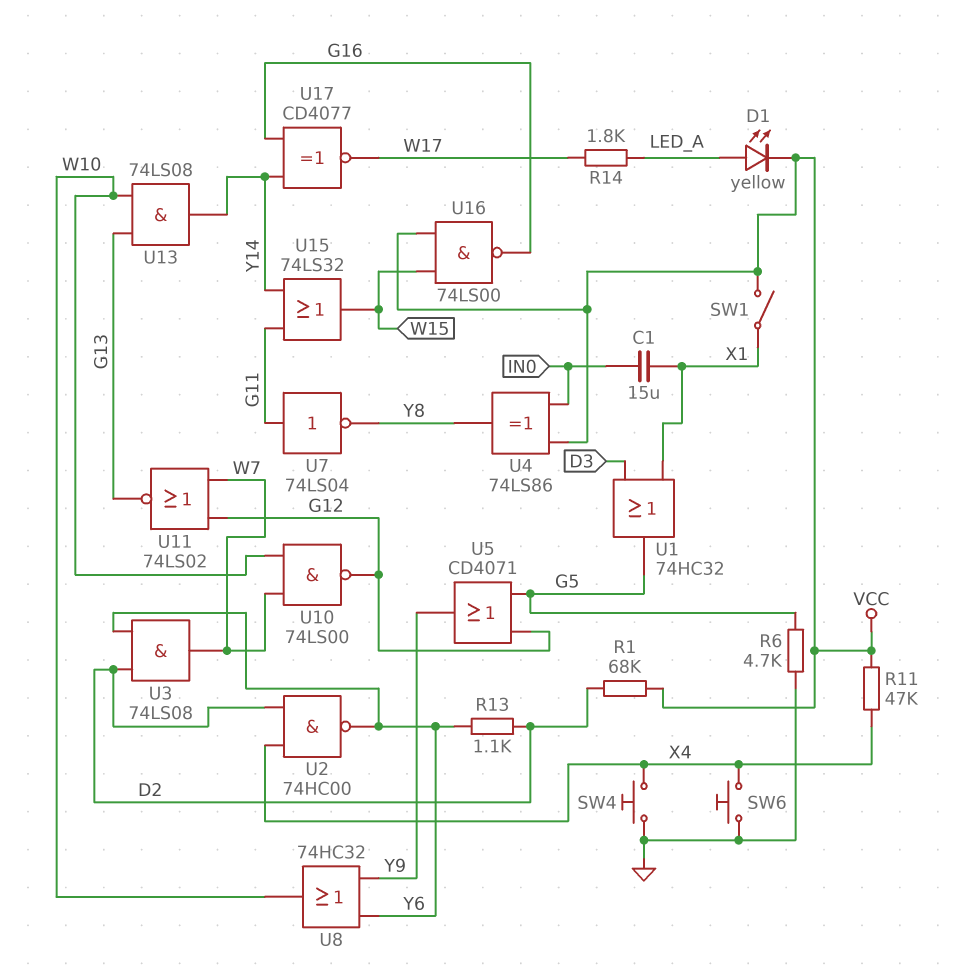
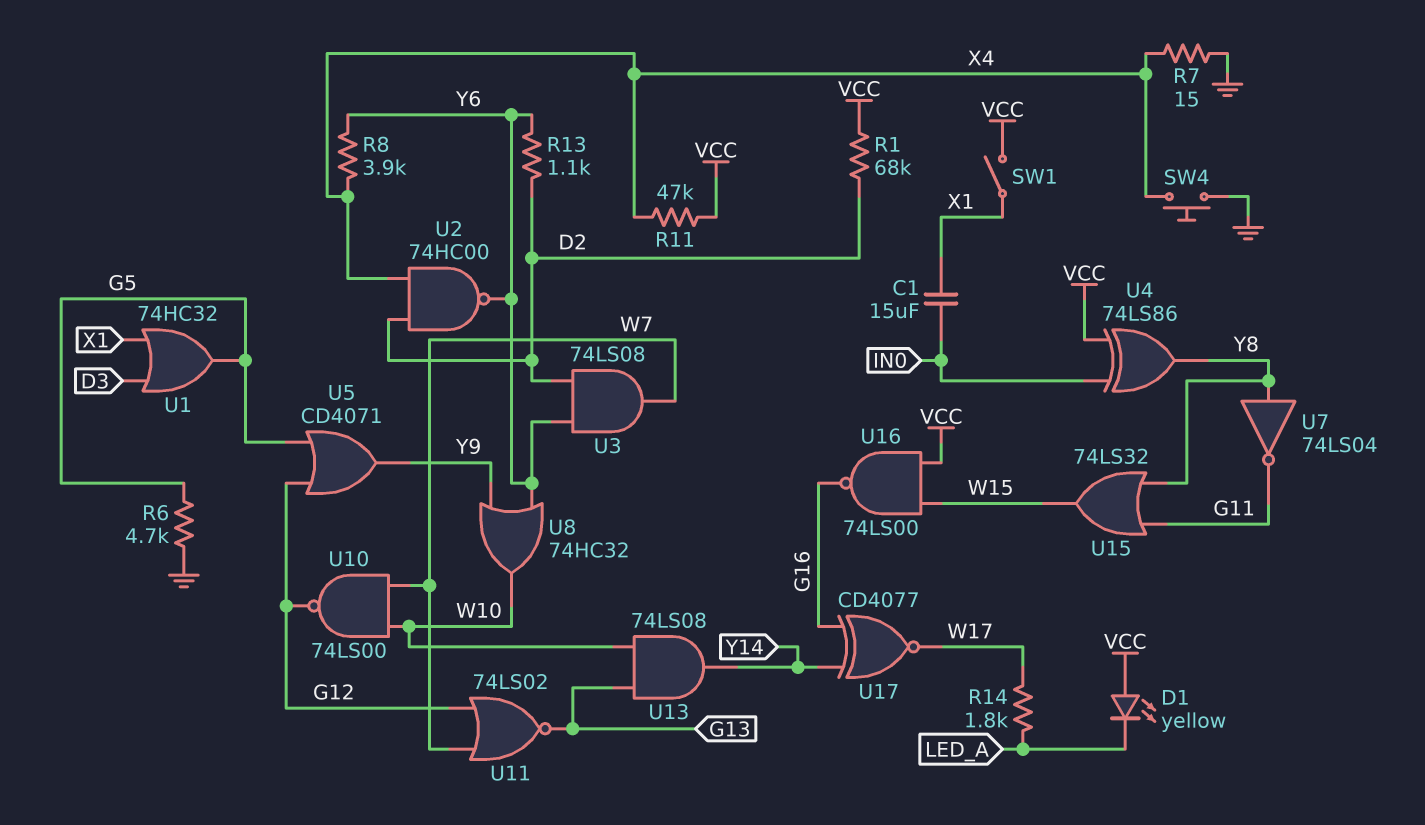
D1: LED yellow (A LED_A, K VCC) -> LED yellow (A VCC, K LED_A)
R7: none -> 15 (GND, X4)
R8: none -> 3.9k (X4, Y6)
SW6: button (GND, X4) -> none
U7: NOT 74LS04 (in G11, out Y8) -> NOT 74LS04 (in Y8, out G11)
U15: OR 74LS32 (in G11, in Y14, out W15) -> OR 74LS32 (in G11, in Y8, out W15)

